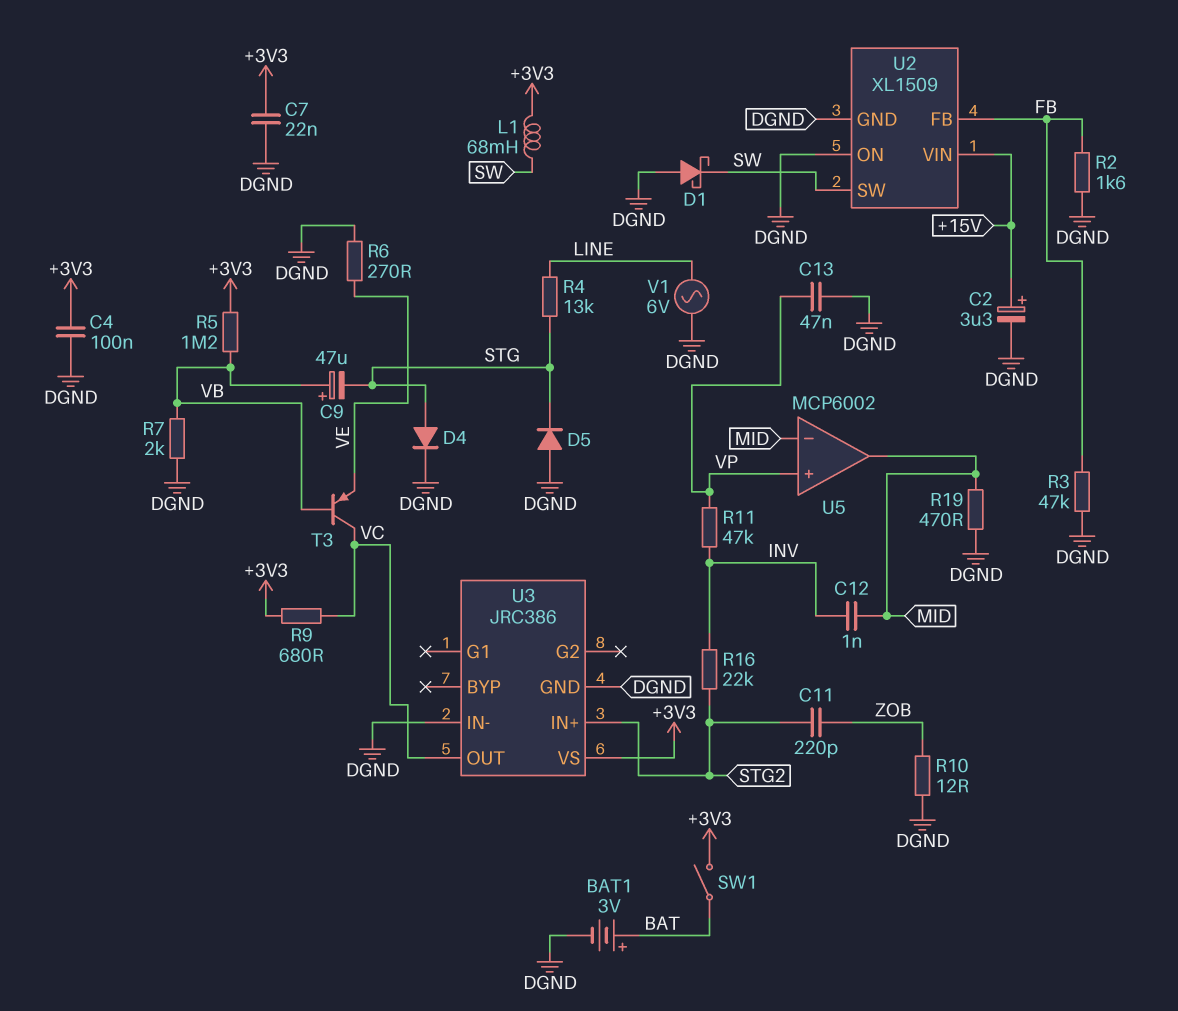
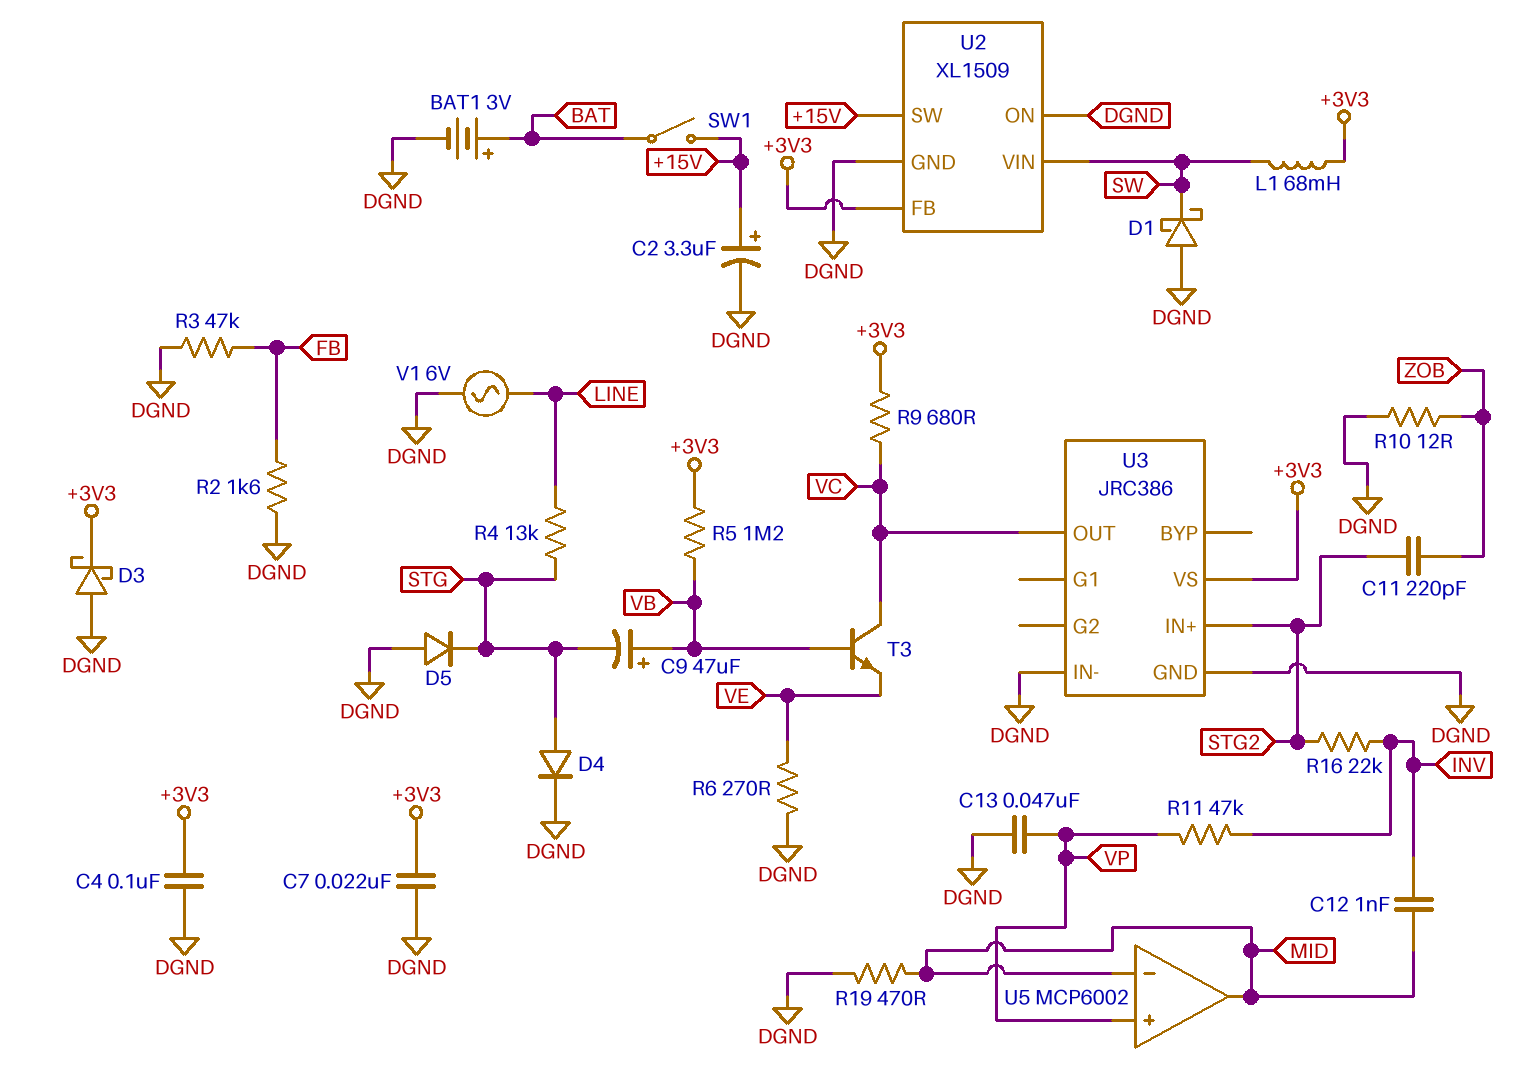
D3: none -> schottky (A DGND, K +3V3)
R7: 2k (DGND, VB) -> none
SW1: switch (+3V3, BAT) -> switch (+15V, BAT)
T3: PNP (B VB, C VC, E VE) -> NPN (B VB, C VC, E VE)
U2 pin FB: FB -> +3V3
U2 pin SW: SW -> +15V
U2 pin VIN: +15V -> SW

